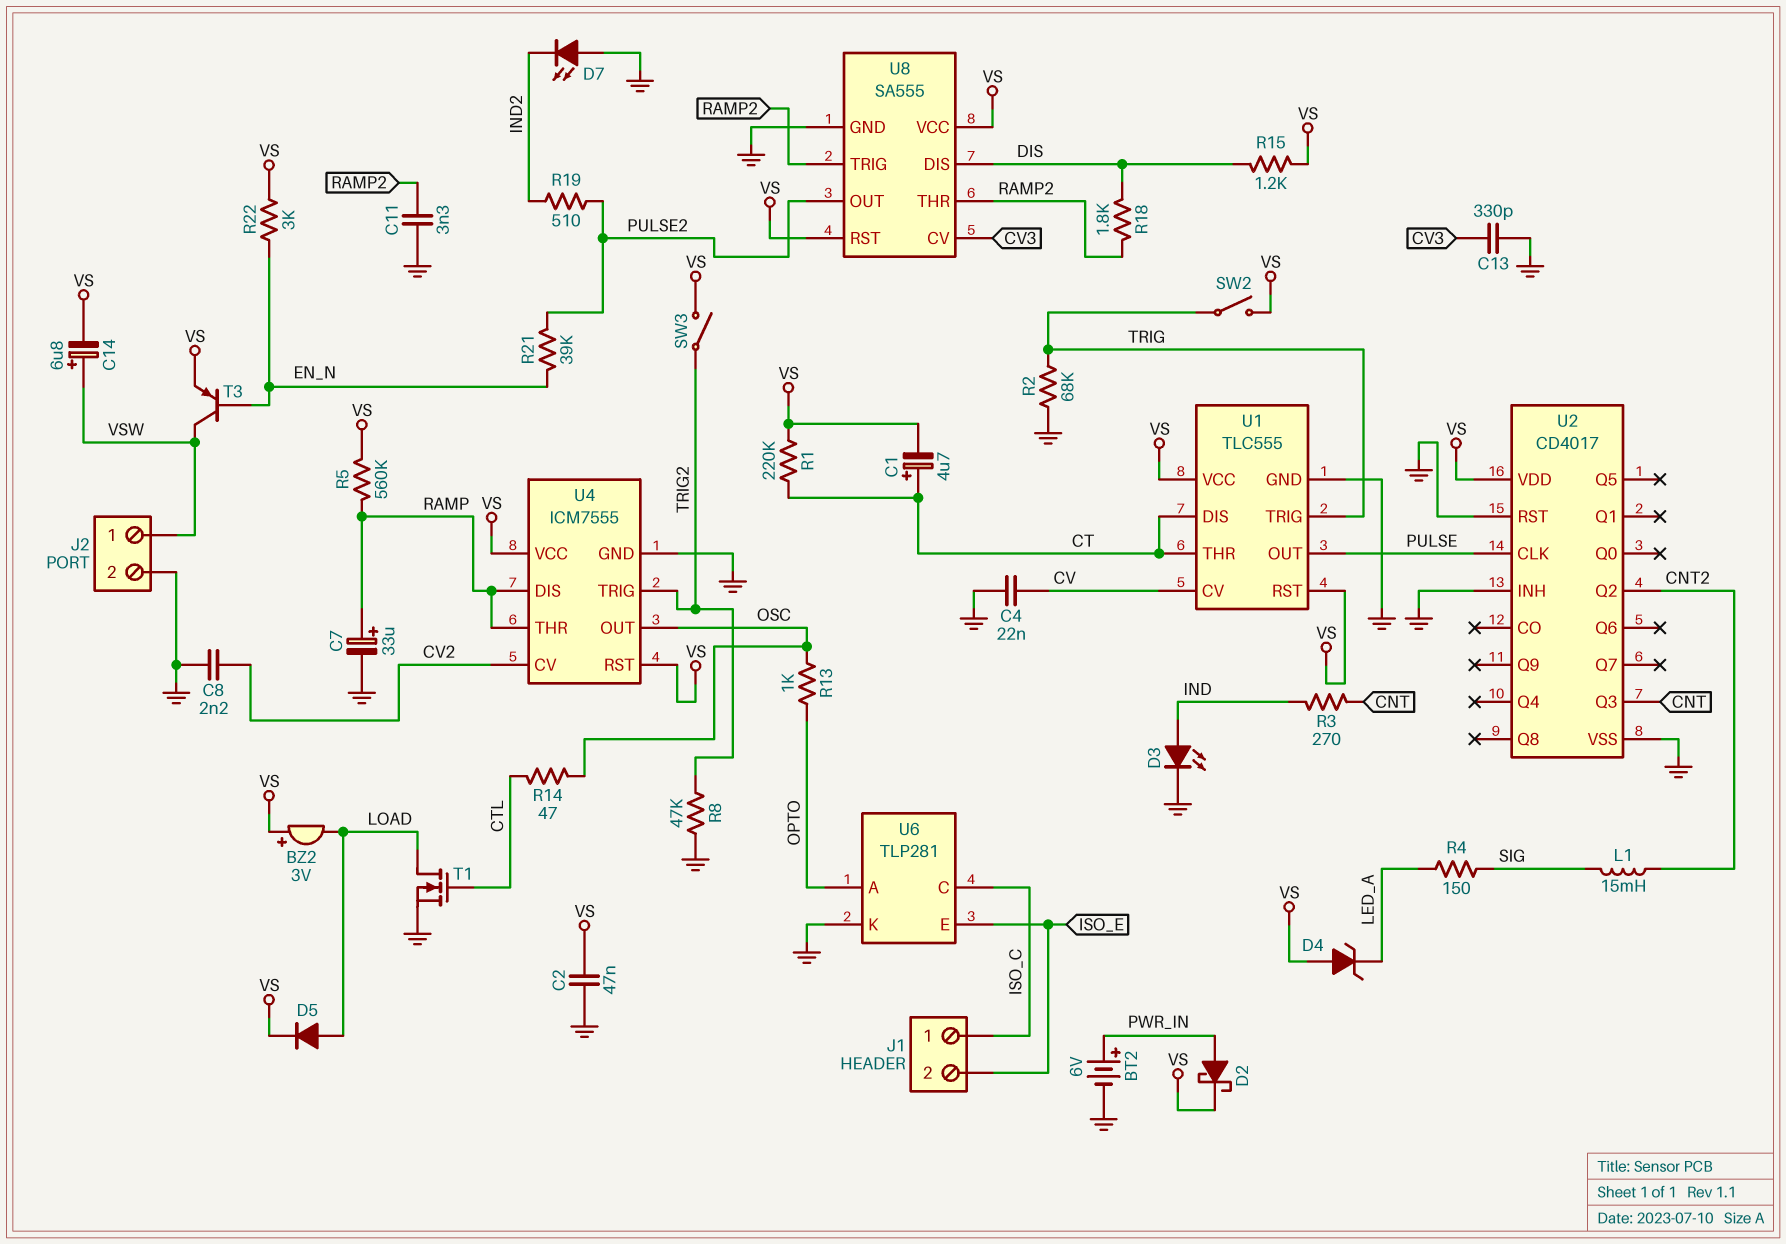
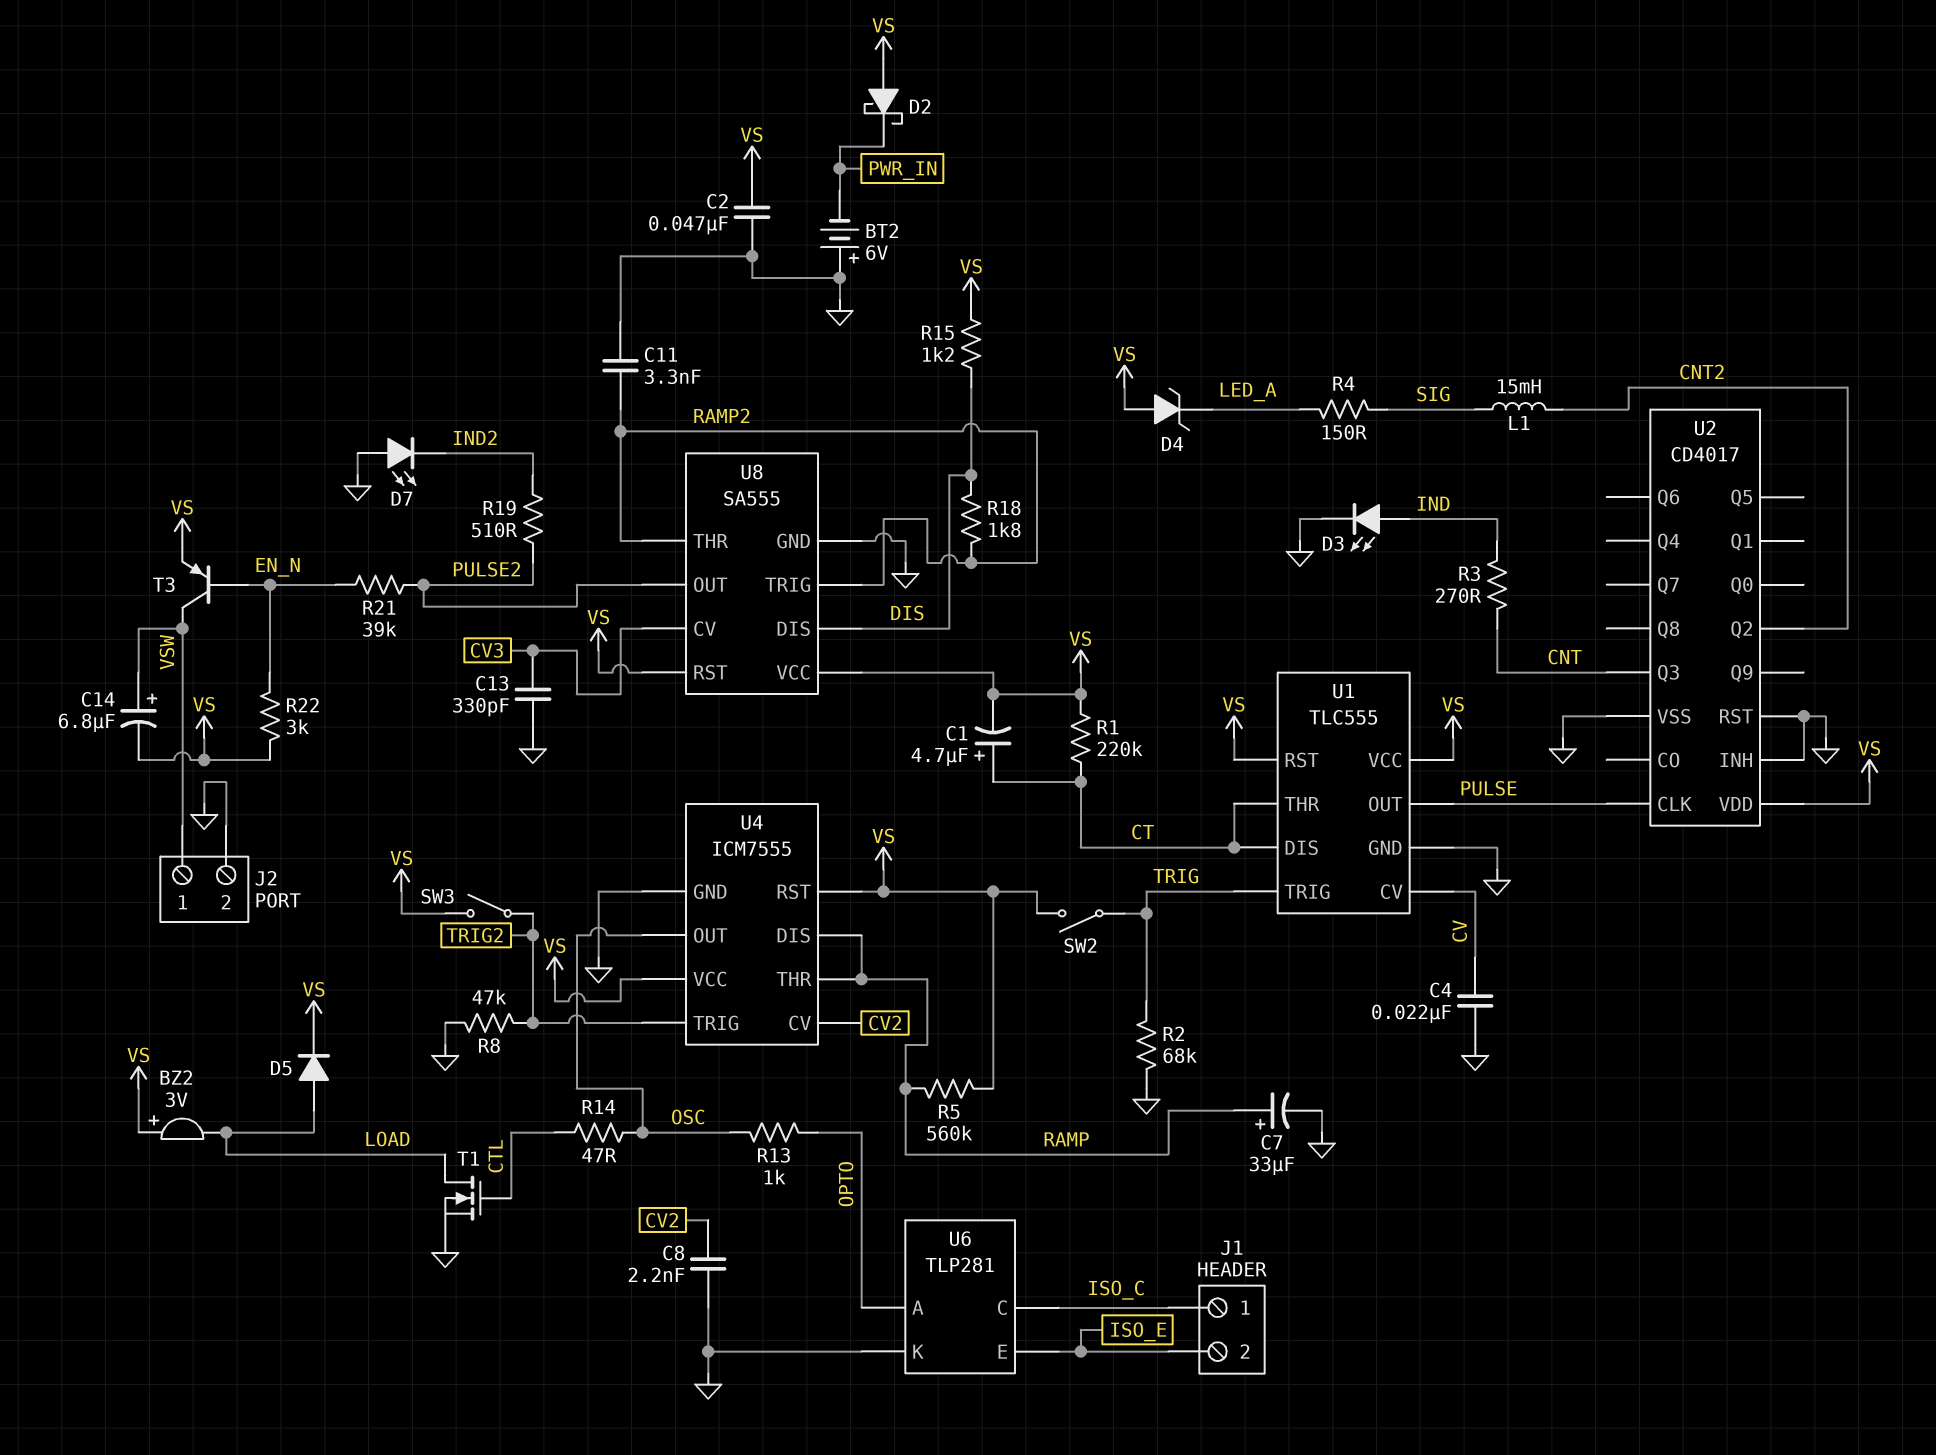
BT2: 6V (plus PWR_IN, minus GND) -> 6V (plus GND, minus PWR_IN)
D2: schottky (A PWR_IN, K VS) -> schottky (A VS, K PWR_IN)

